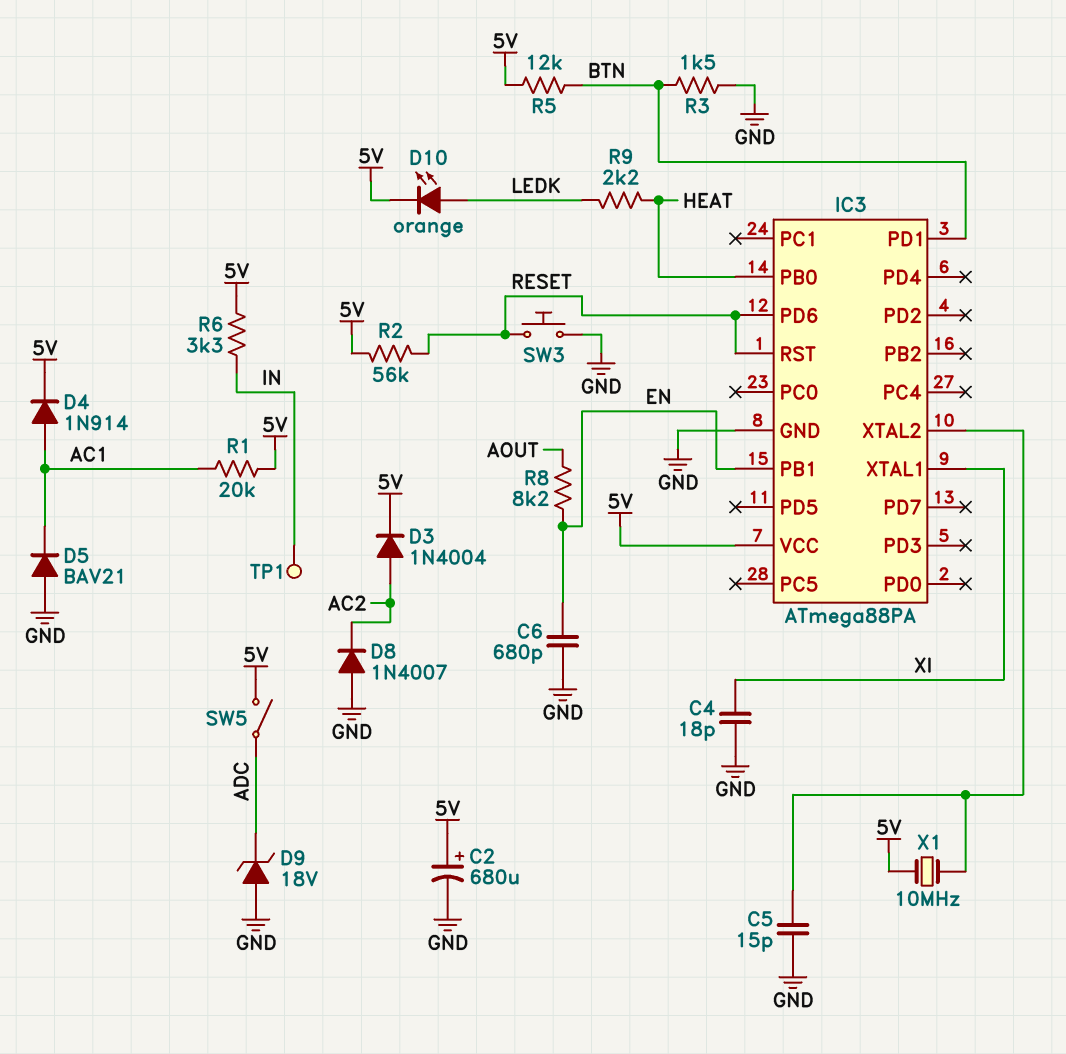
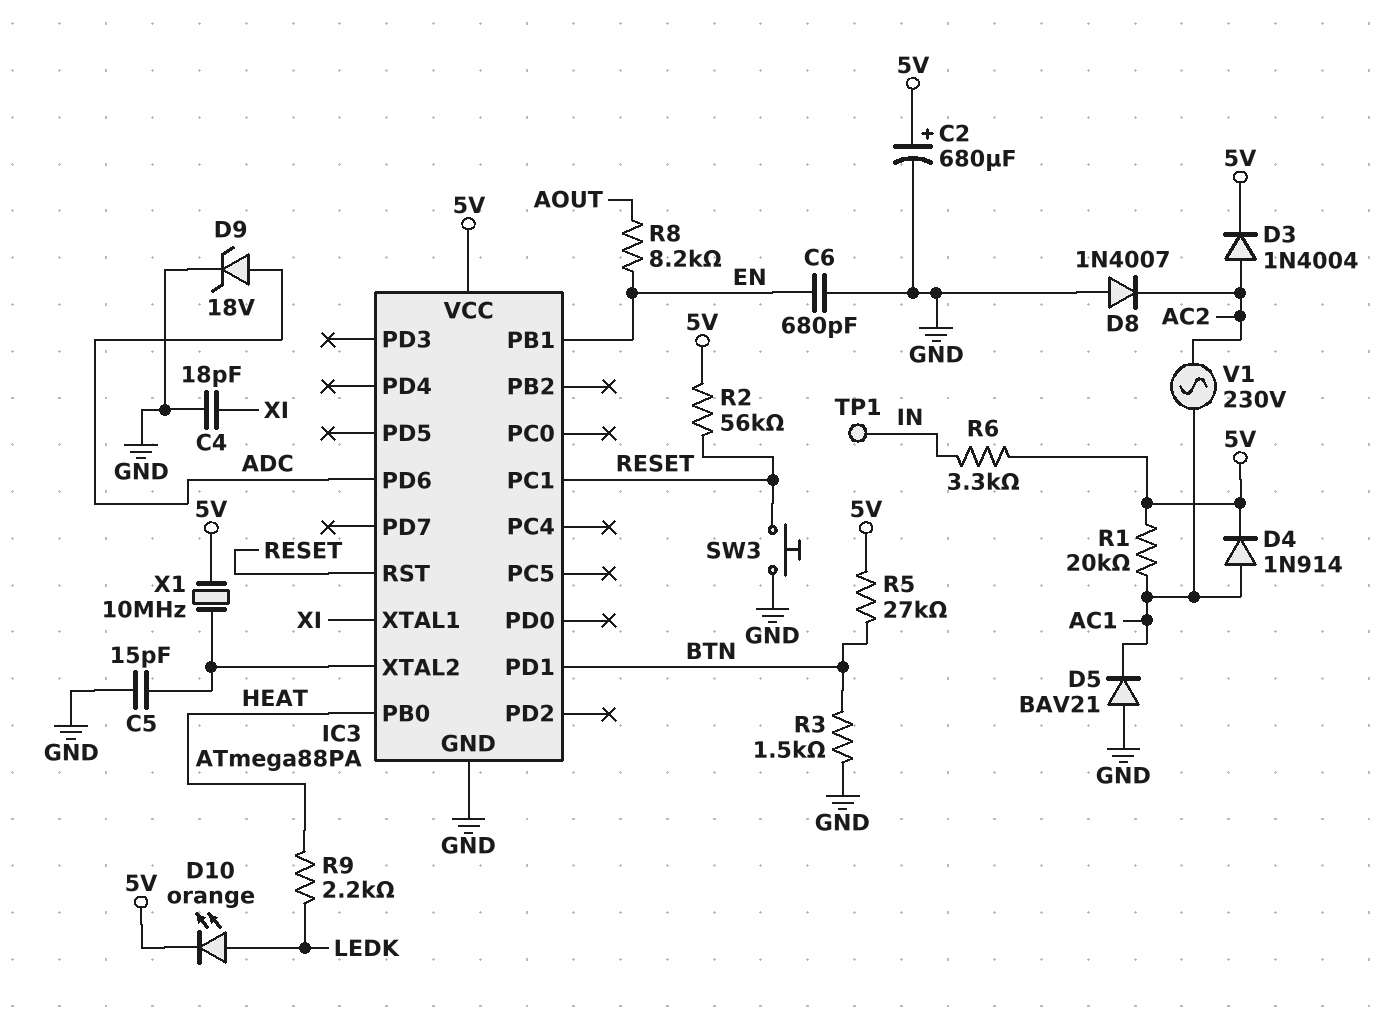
D9: zener 18V (A GND, K ADC) -> zener 18V (A ADC, K GND)
IC3 pin PC1: none -> RESET
IC3 pin PD6: RESET -> ADC
R5: 12k (5V, BTN) -> 27k (5V, BTN)
SW5: switch (5V, ADC) -> none
V1: none -> AC 230V (AC1, AC2)

